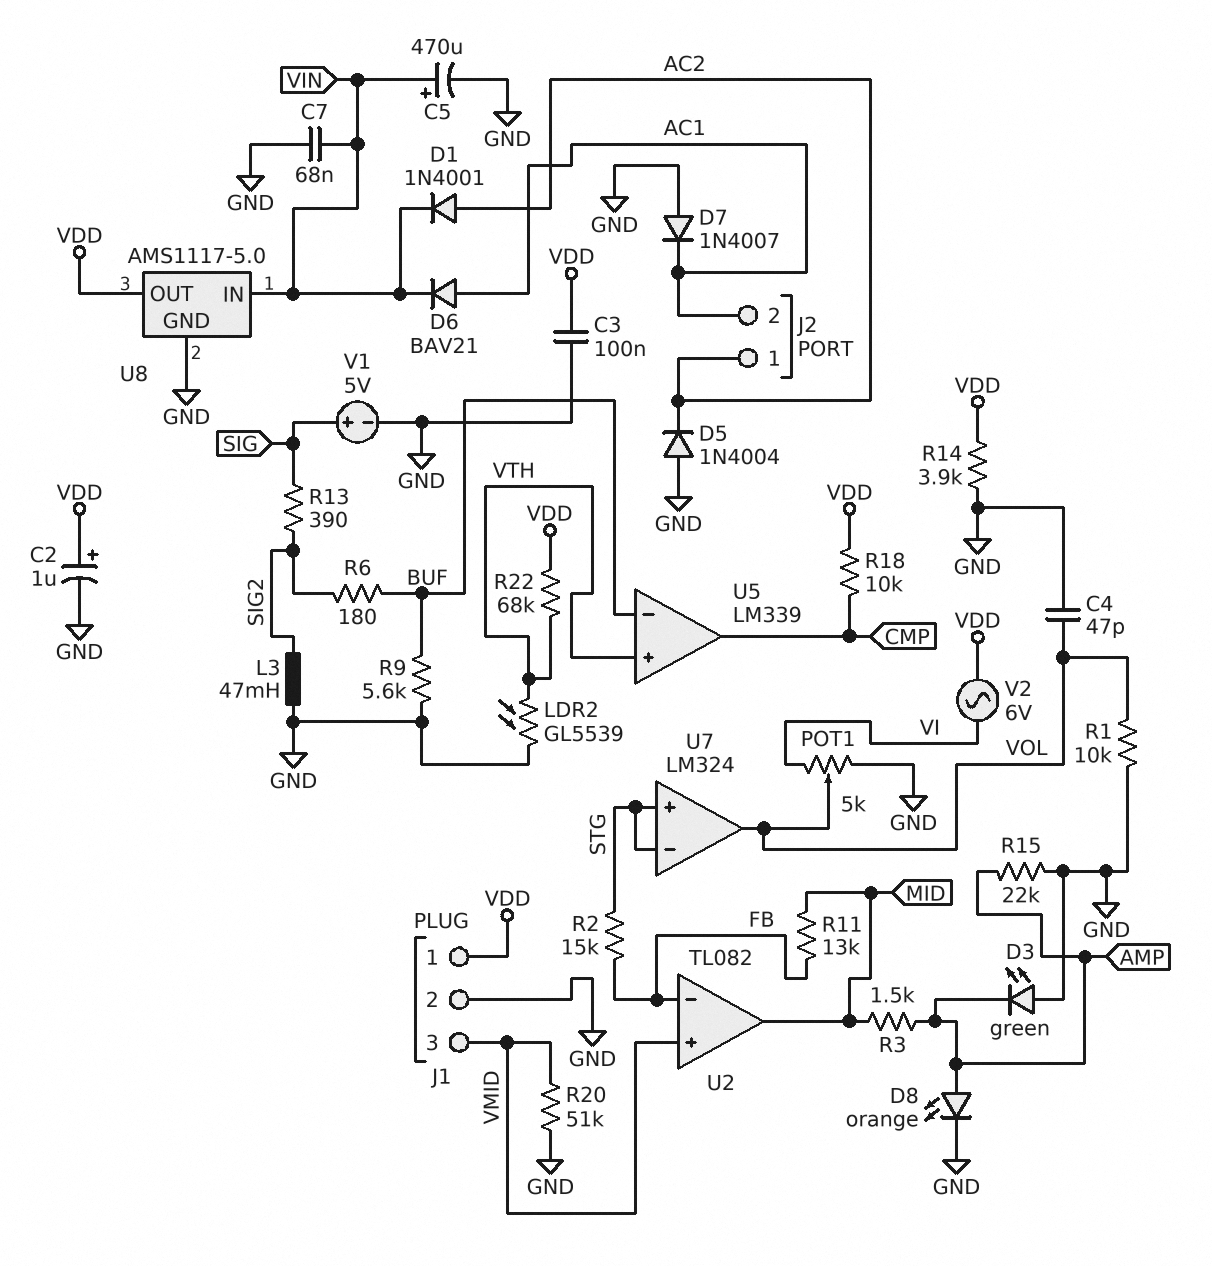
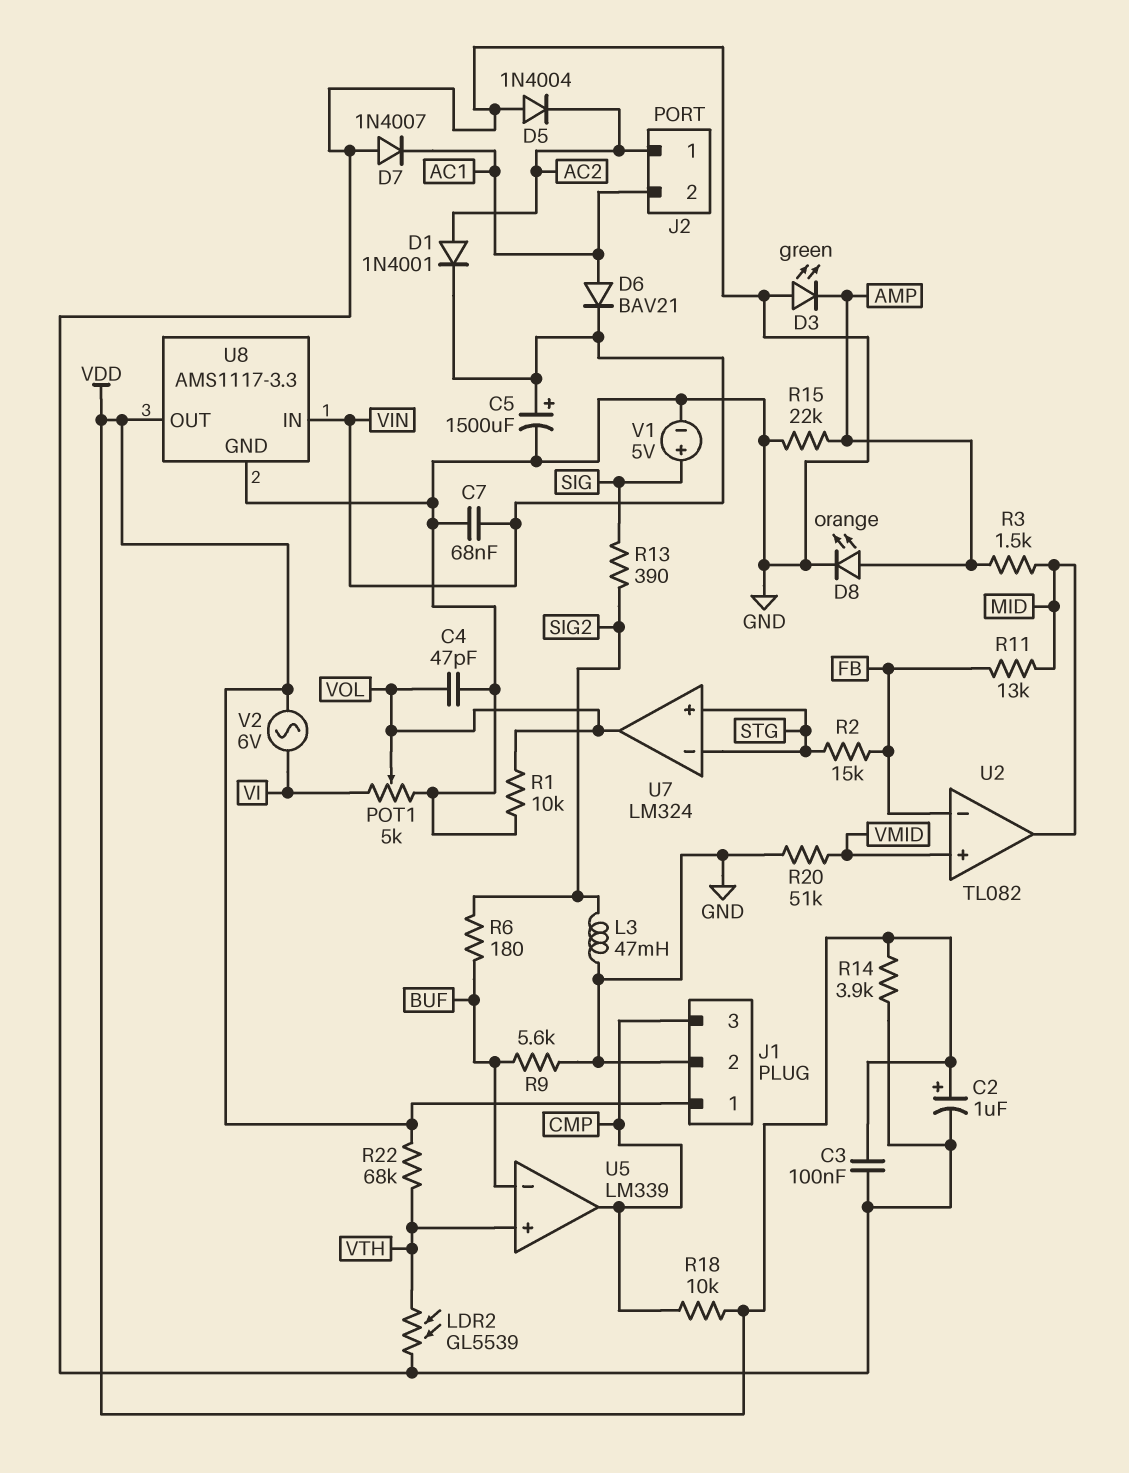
C5: 470uF (plus VIN, minus GND) -> 1500uF (plus VIN, minus GND)
J1 pin 3: VMID -> CMP
U8: AMS1117-5.0 -> AMS1117-3.3

